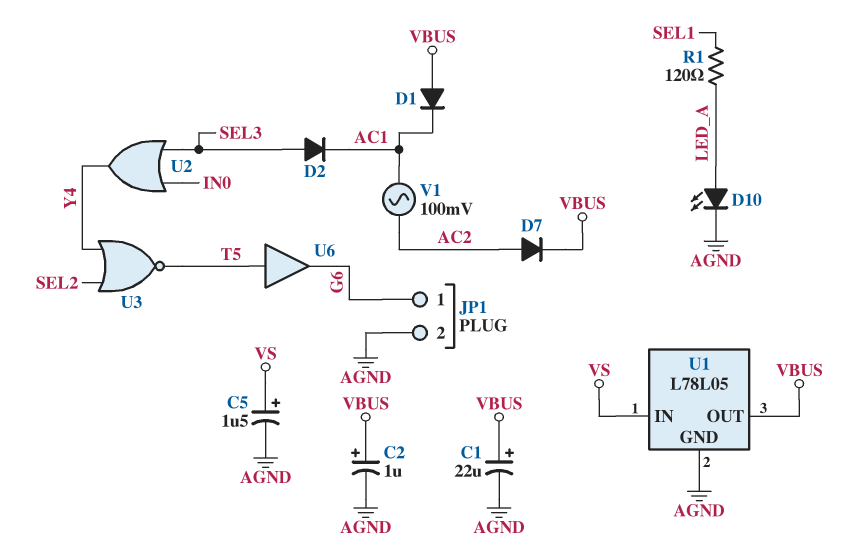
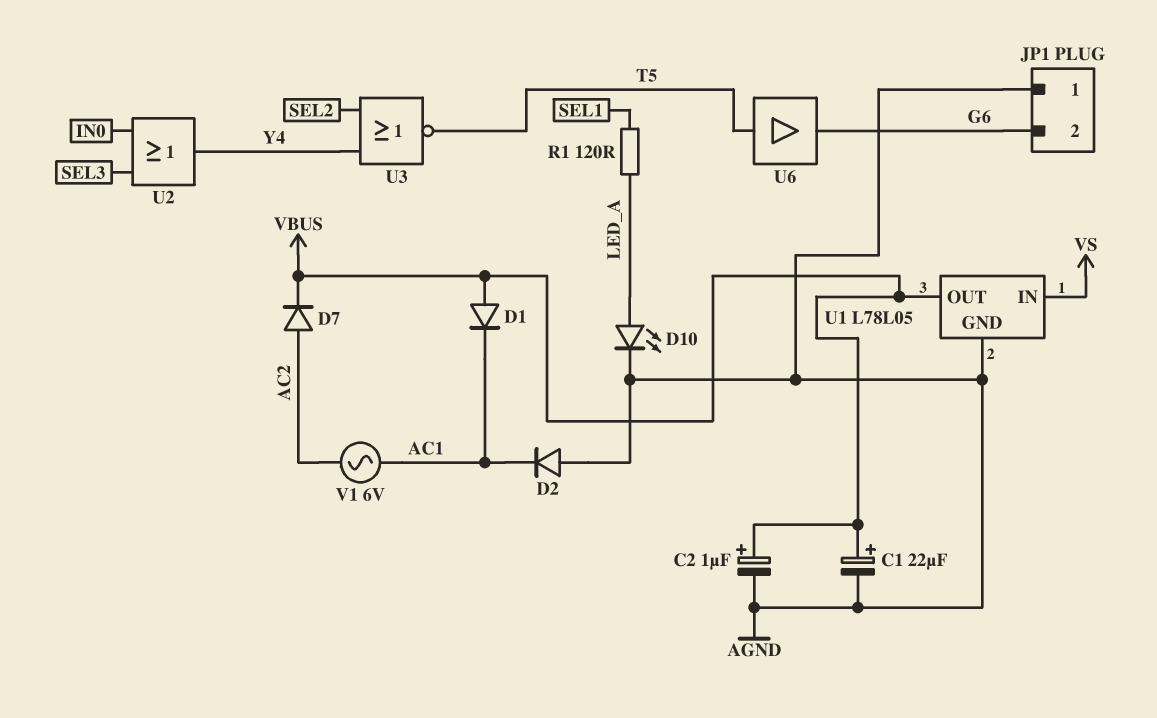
C5: 1.5uF (plus VS, minus AGND) -> none
D2: diode (A SEL3, K AC1) -> diode (A AGND, K AC1)
JP1 pin 1: G6 -> AGND
JP1 pin 2: AGND -> G6
V1: AC 100mV (AC1, AC2) -> AC 6V (AC1, AC2)

